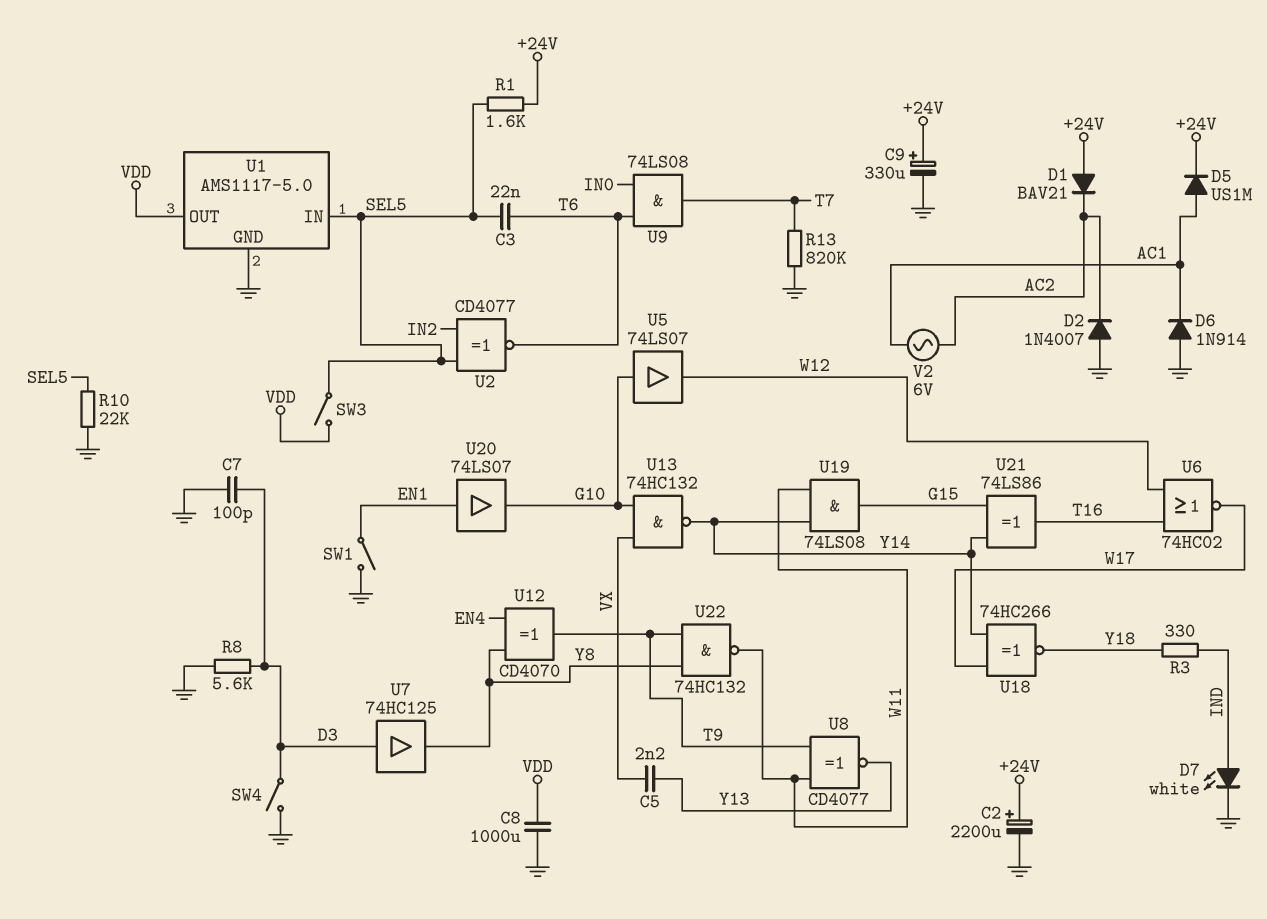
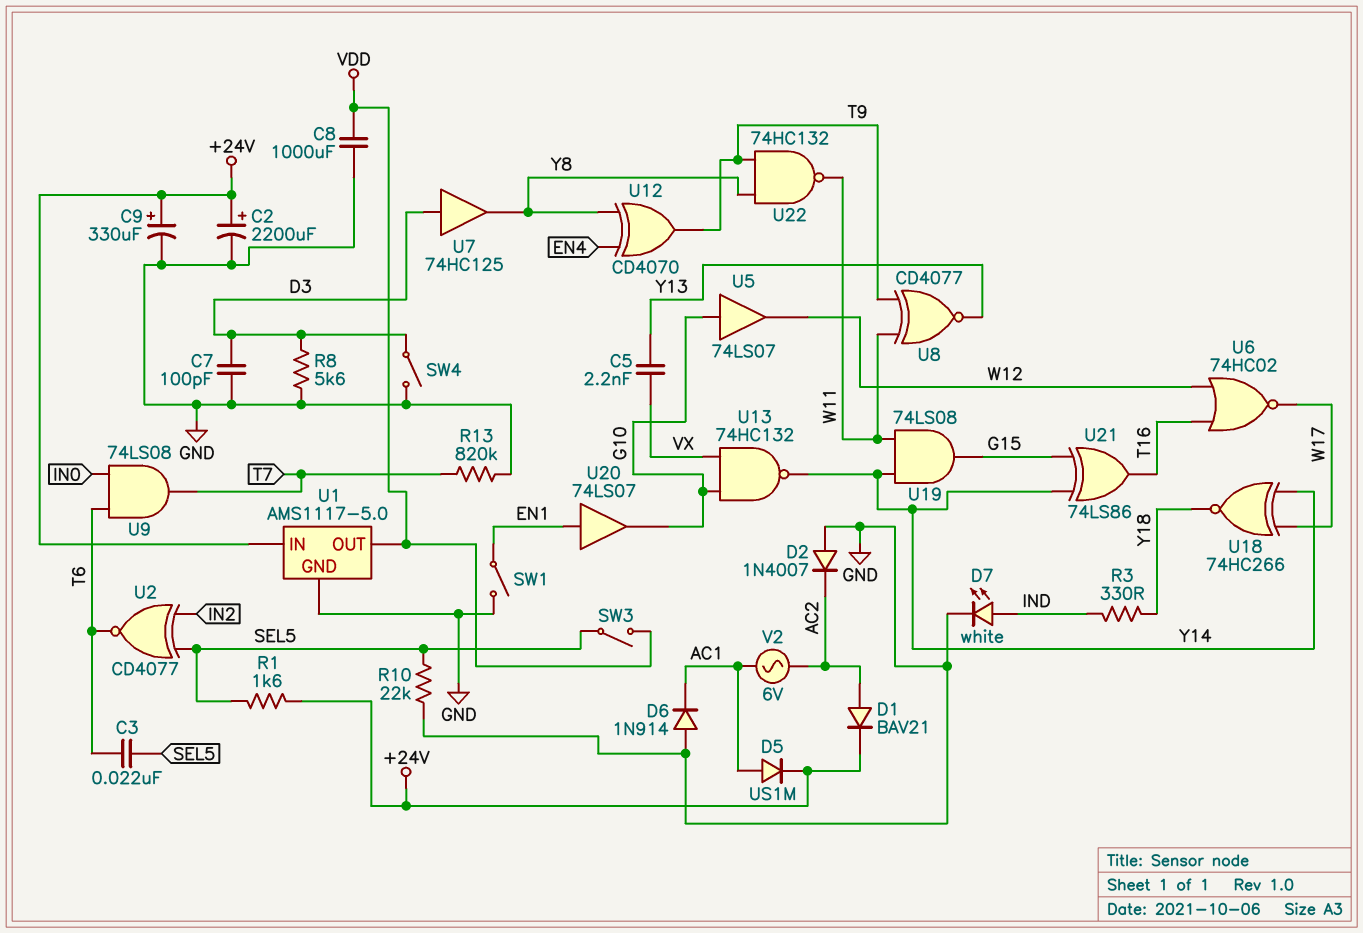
D1: diode BAV21 (A +24V, K AC2) -> diode BAV21 (A AC2, K +24V)
U1 pin IN: SEL5 -> +24V

